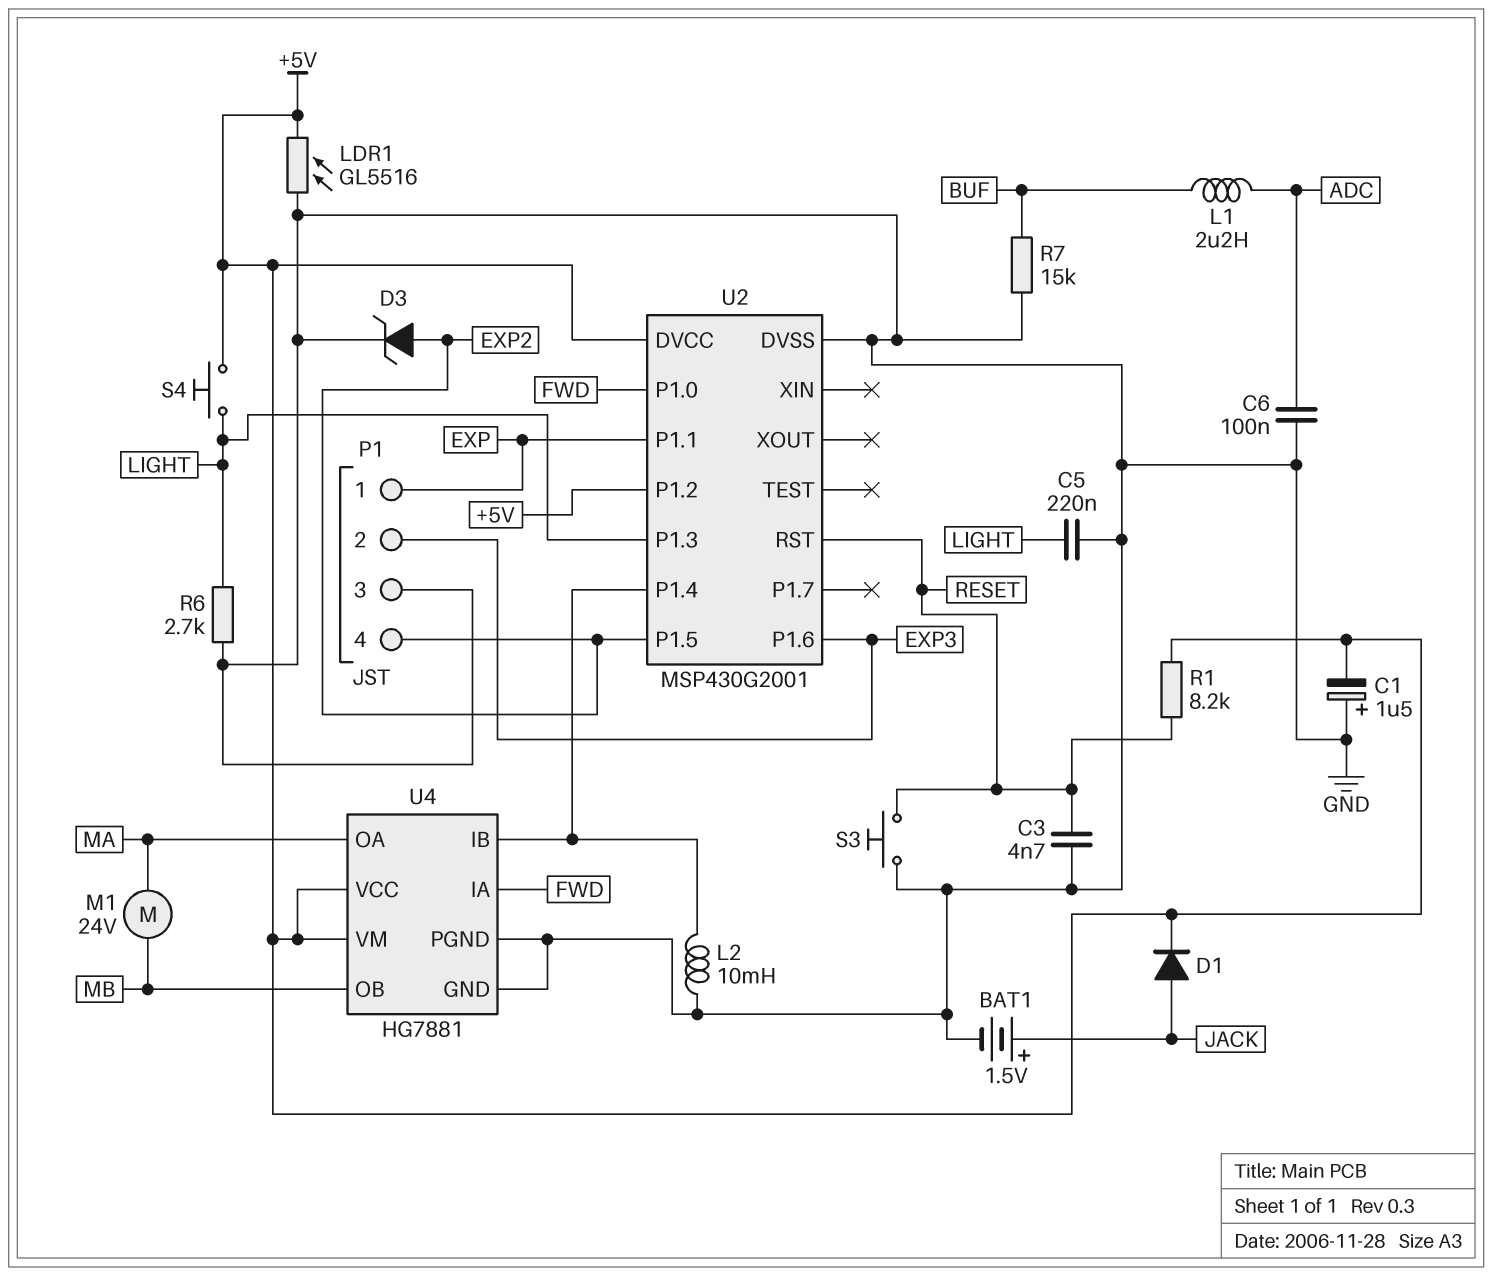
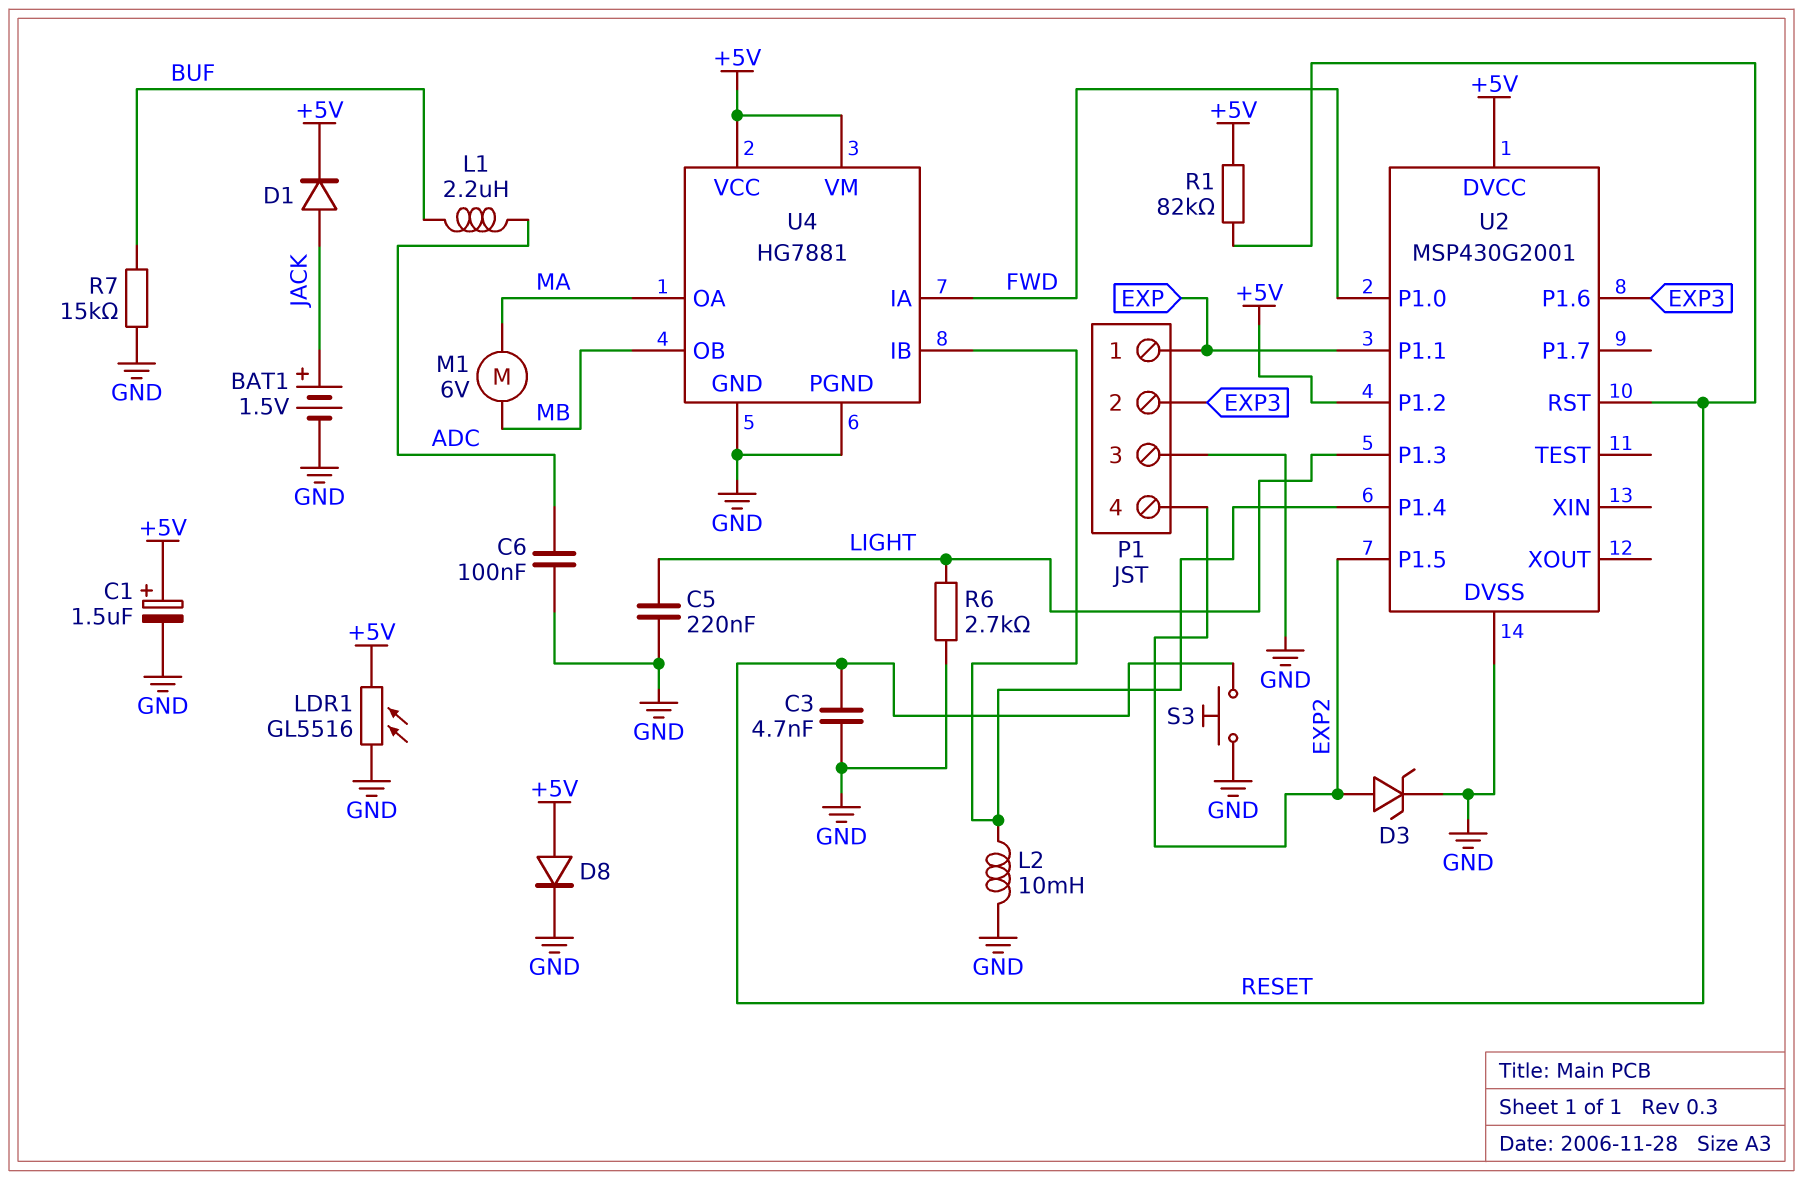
C1: 1.5uF (plus GND, minus +5V) -> 1.5uF (plus +5V, minus GND)
D8: none -> diode (A +5V, K GND)
M1: motor 24V (MA, MB) -> motor 6V (MA, MB)
R1: 8.2k (+5V, RESET) -> 82k (+5V, RESET)
S4: button (+5V, LIGHT) -> none

